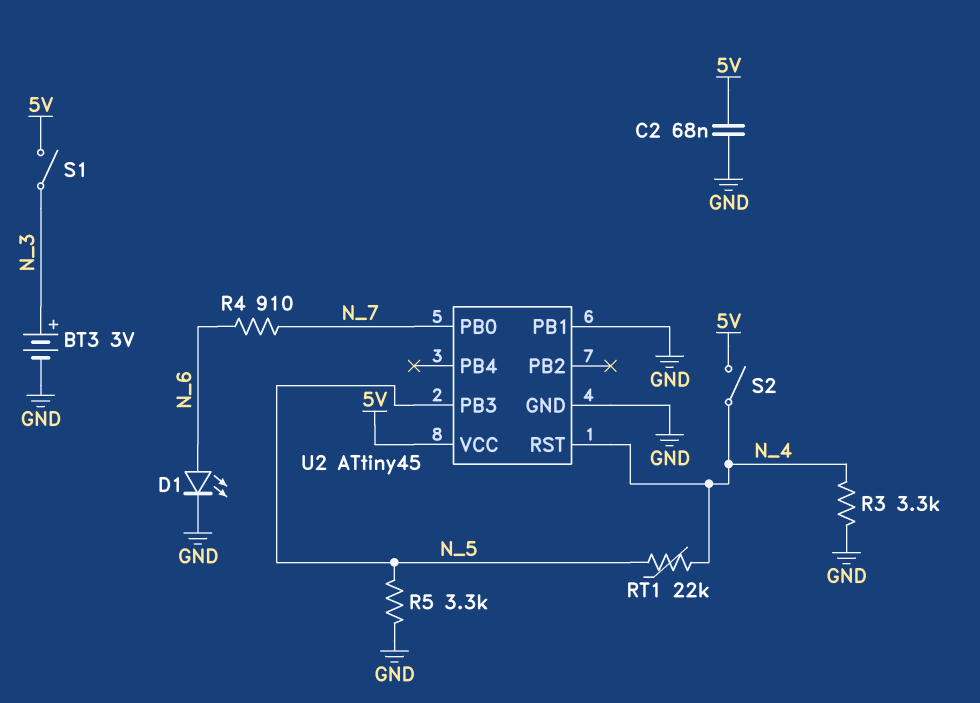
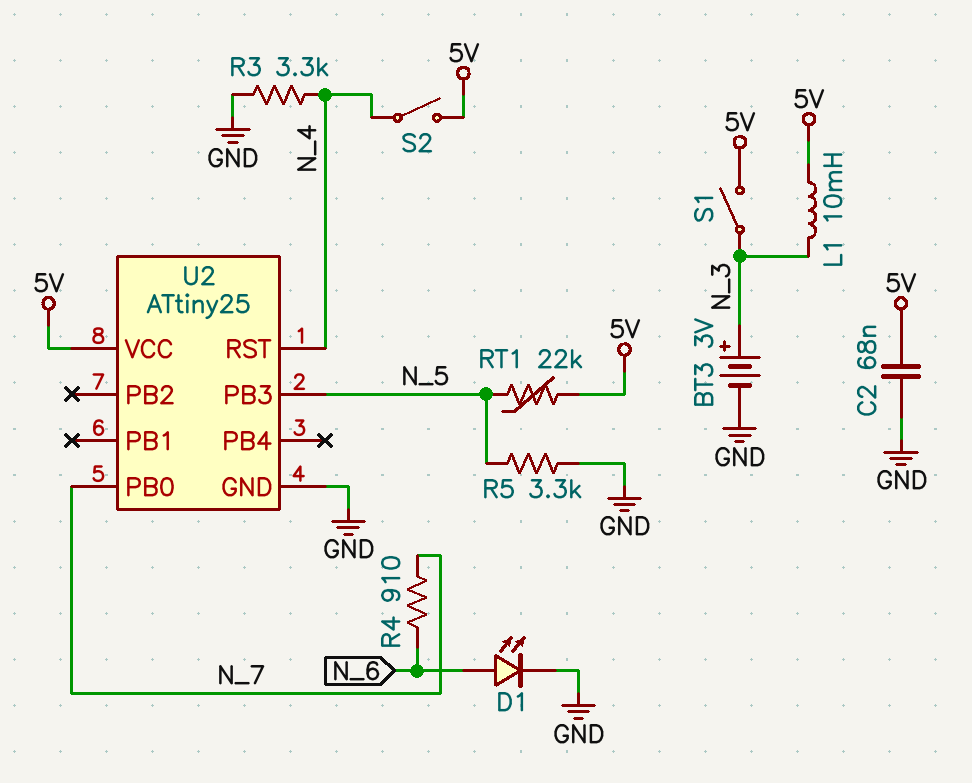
L1: none -> 10mH (5V, N_3)
RT1: 22k (N_4, N_5) -> 22k (5V, N_5)
U2: ATtiny45 -> ATtiny25
U2 pin PB1: GND -> none

